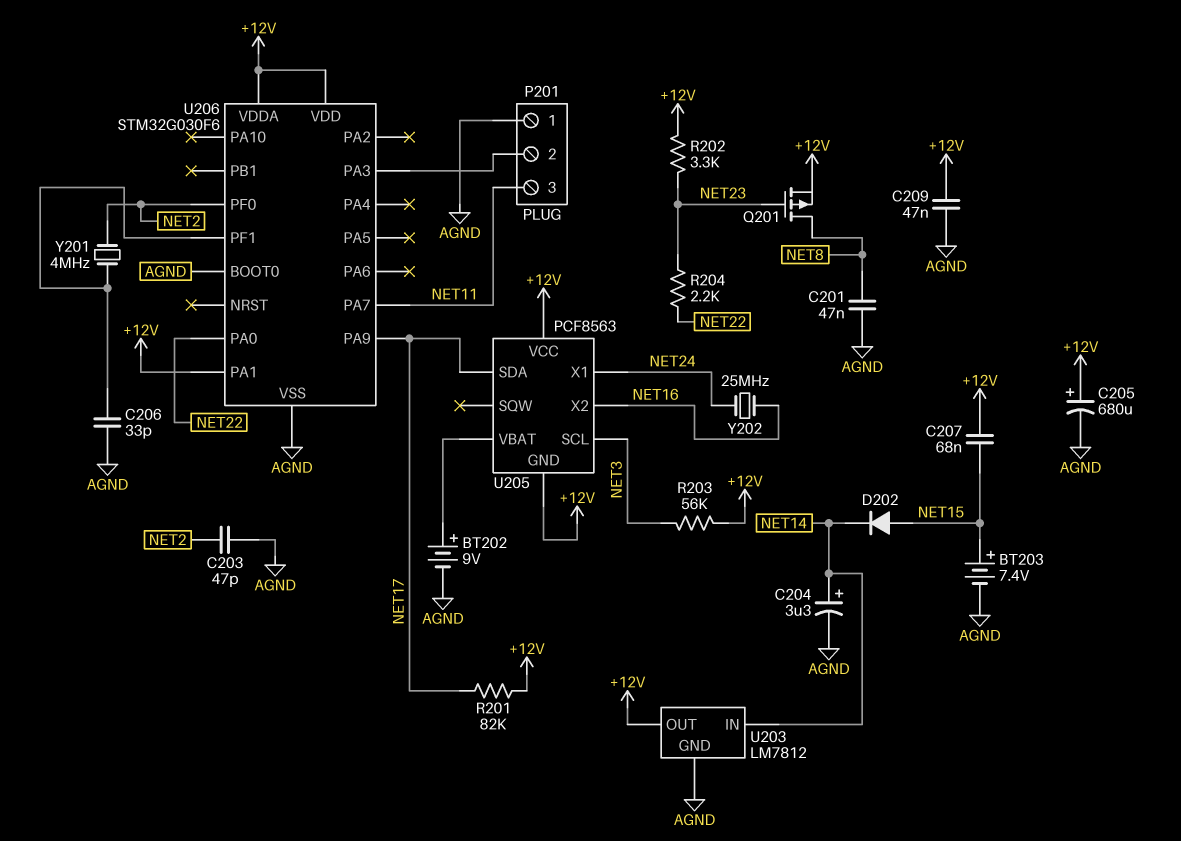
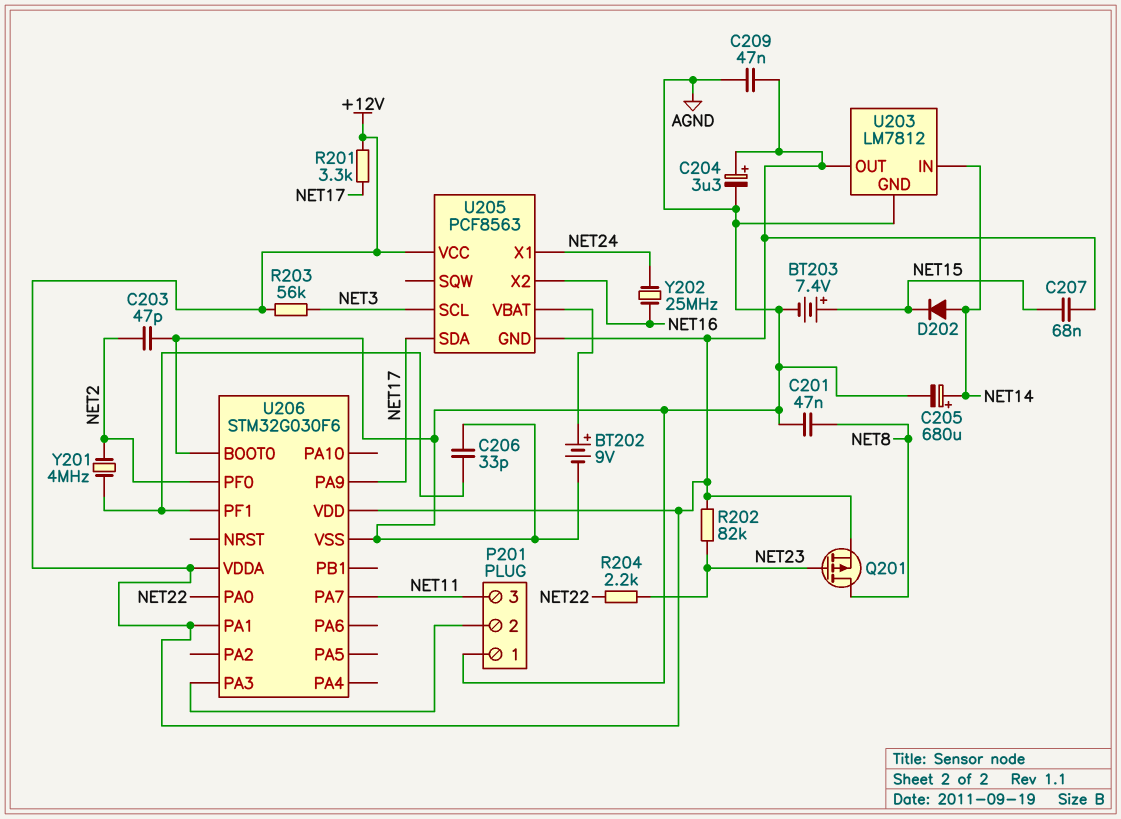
C204: 3.3uF (plus NET14, minus AGND) -> 3.3uF (plus +12V, minus AGND)
C205: 680uF (plus +12V, minus AGND) -> 680uF (plus NET14, minus AGND)
D202: diode (A NET15, K NET14) -> diode (A NET14, K NET15)
R201: 82k (+12V, NET17) -> 3.3k (+12V, NET17)
R202: 3.3k (+12V, NET23) -> 82k (+12V, NET23)

